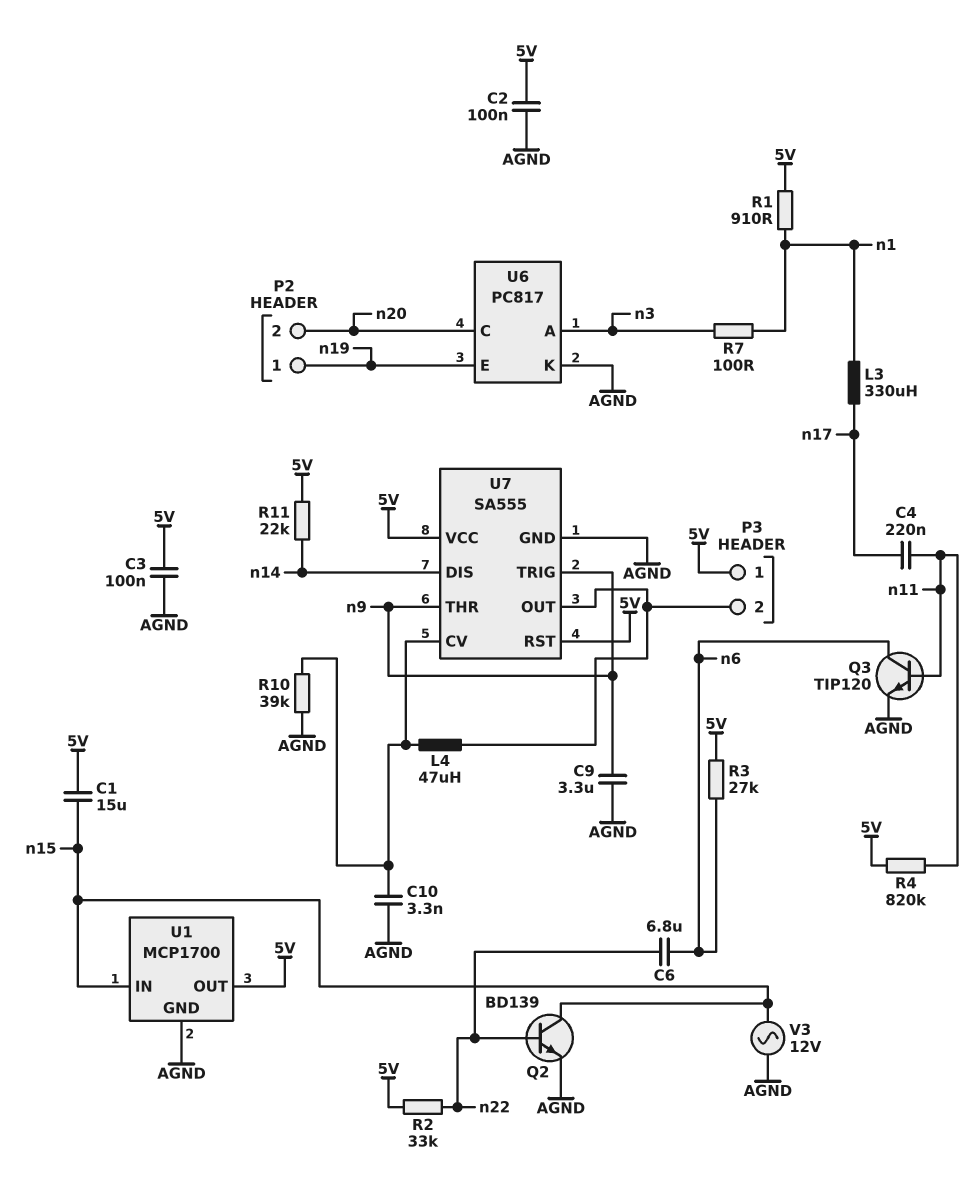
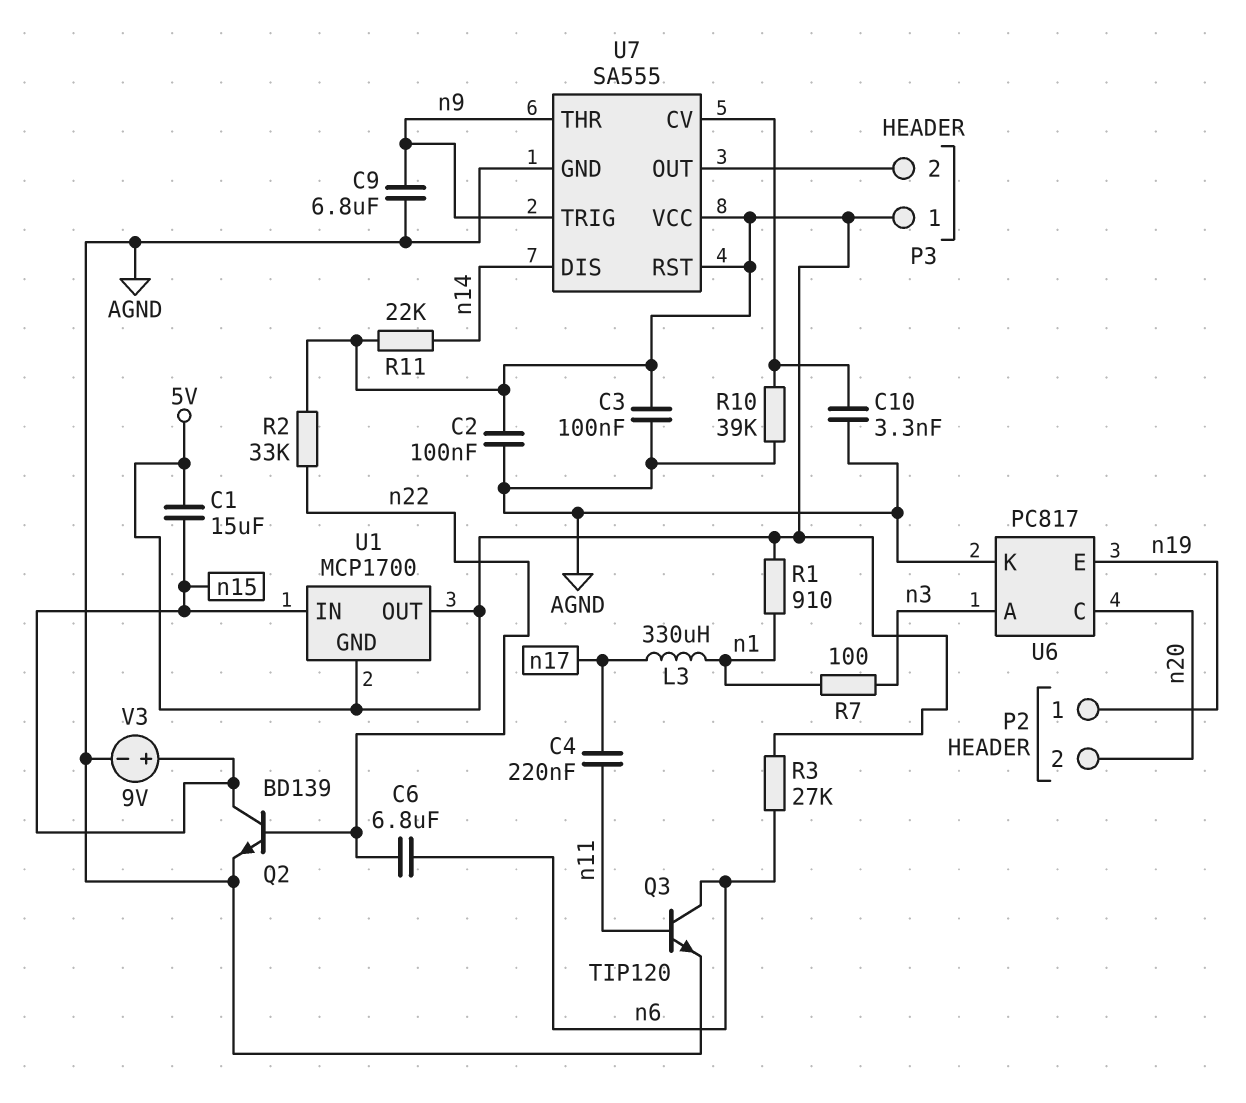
C9: 3.3uF (AGND, n9) -> 6.8uF (AGND, n9)
L4: 47uH (P3/2, U7/CV) -> none
R4: 820k (5V, n11) -> none
U1 pin GND: AGND -> 5V
V3: AC 12V (AGND, n15) -> 9V (plus n15, minus AGND)

